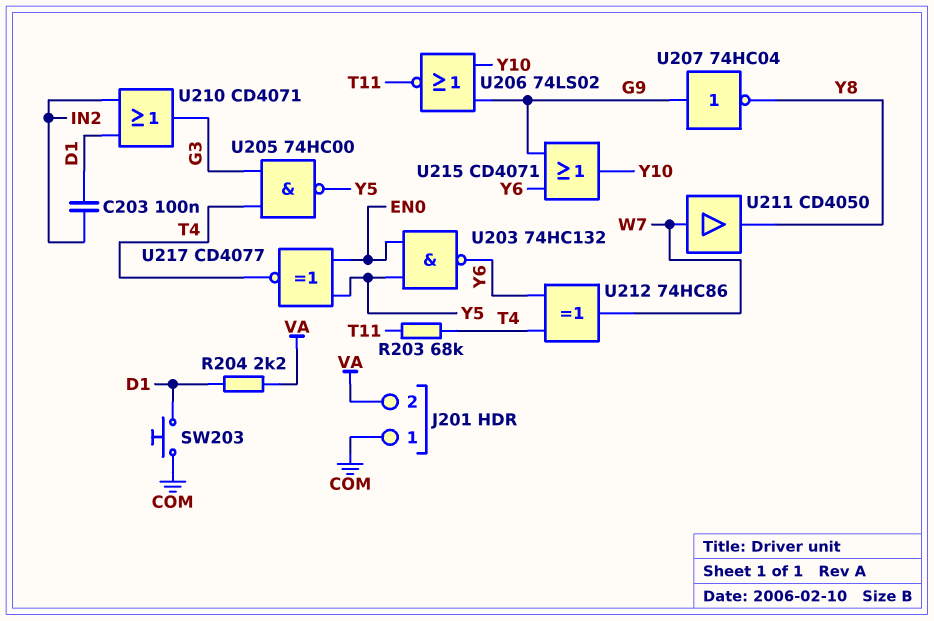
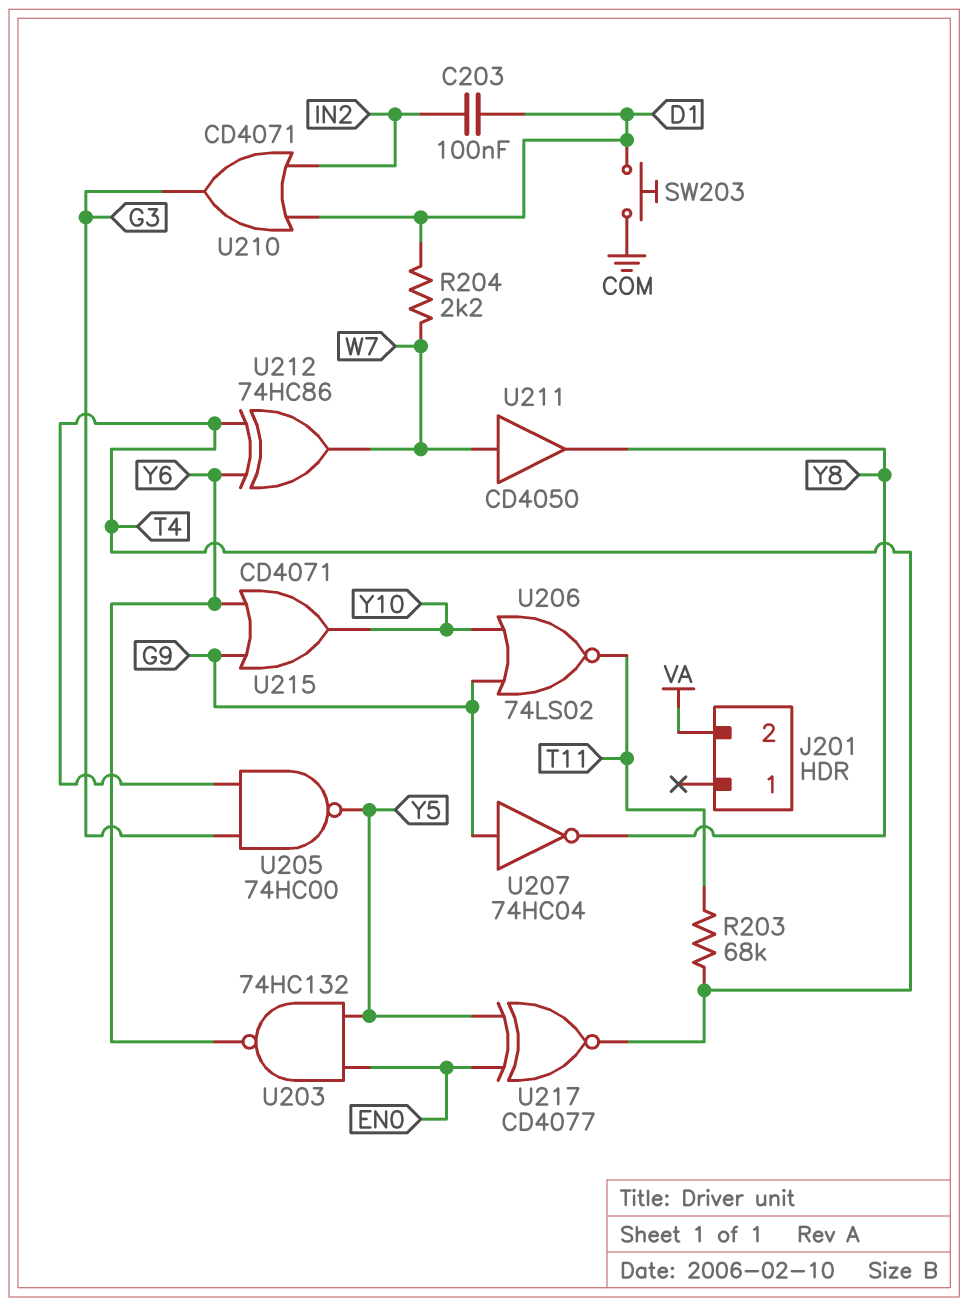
J201 pin 1: COM -> none
R204: 2.2k (D1, VA) -> 2.2k (D1, W7)

